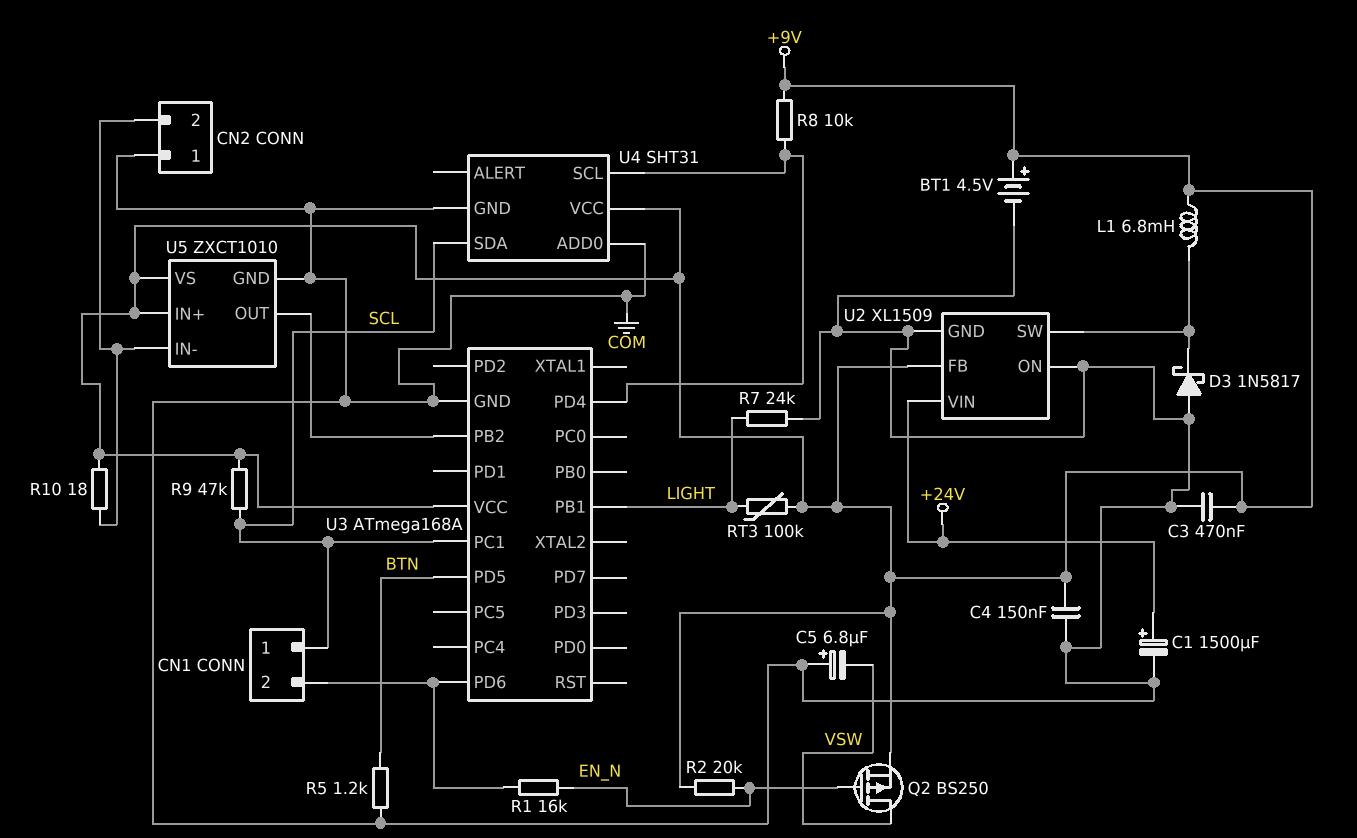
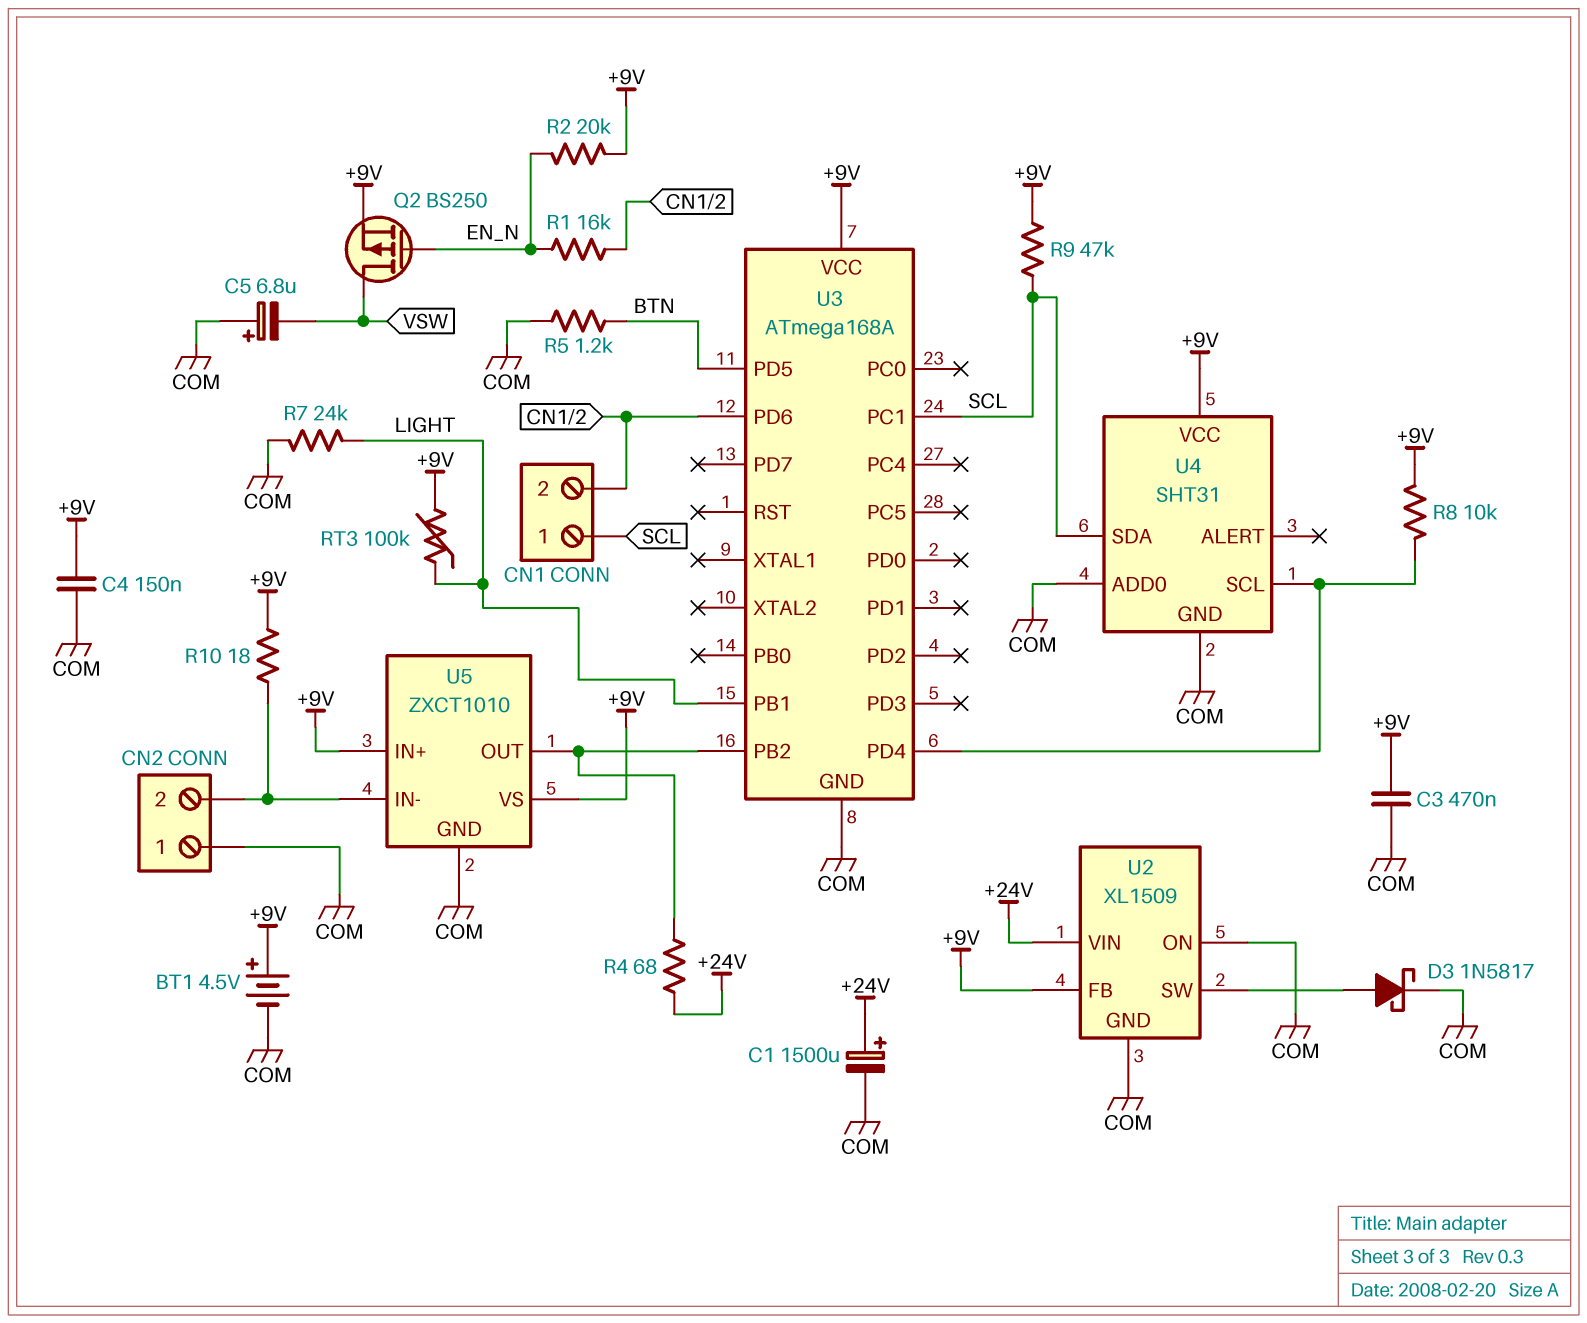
D3: schottky 1N5817 (A COM, K U2/SW) -> schottky 1N5817 (A U2/SW, K COM)
L1: 6.8mH (+9V, U2/SW) -> none
R4: none -> 68 (+24V, U3/PB2)

